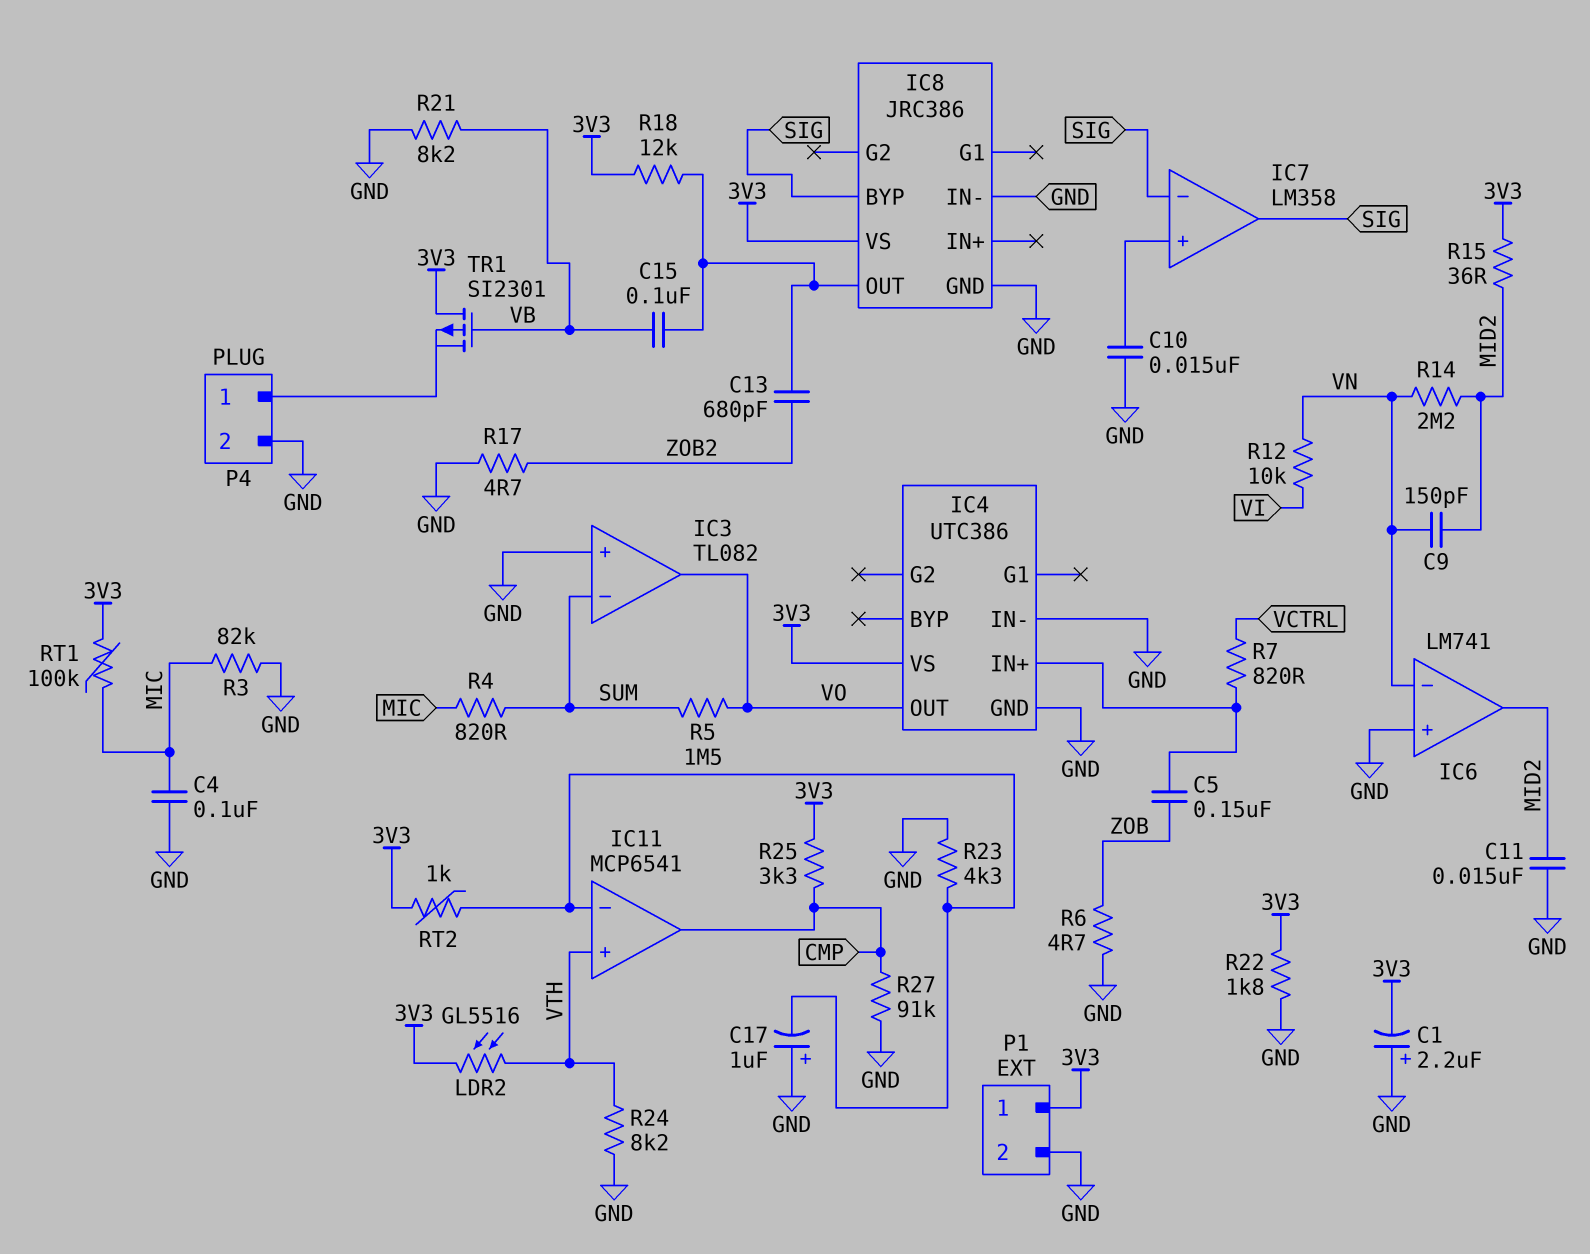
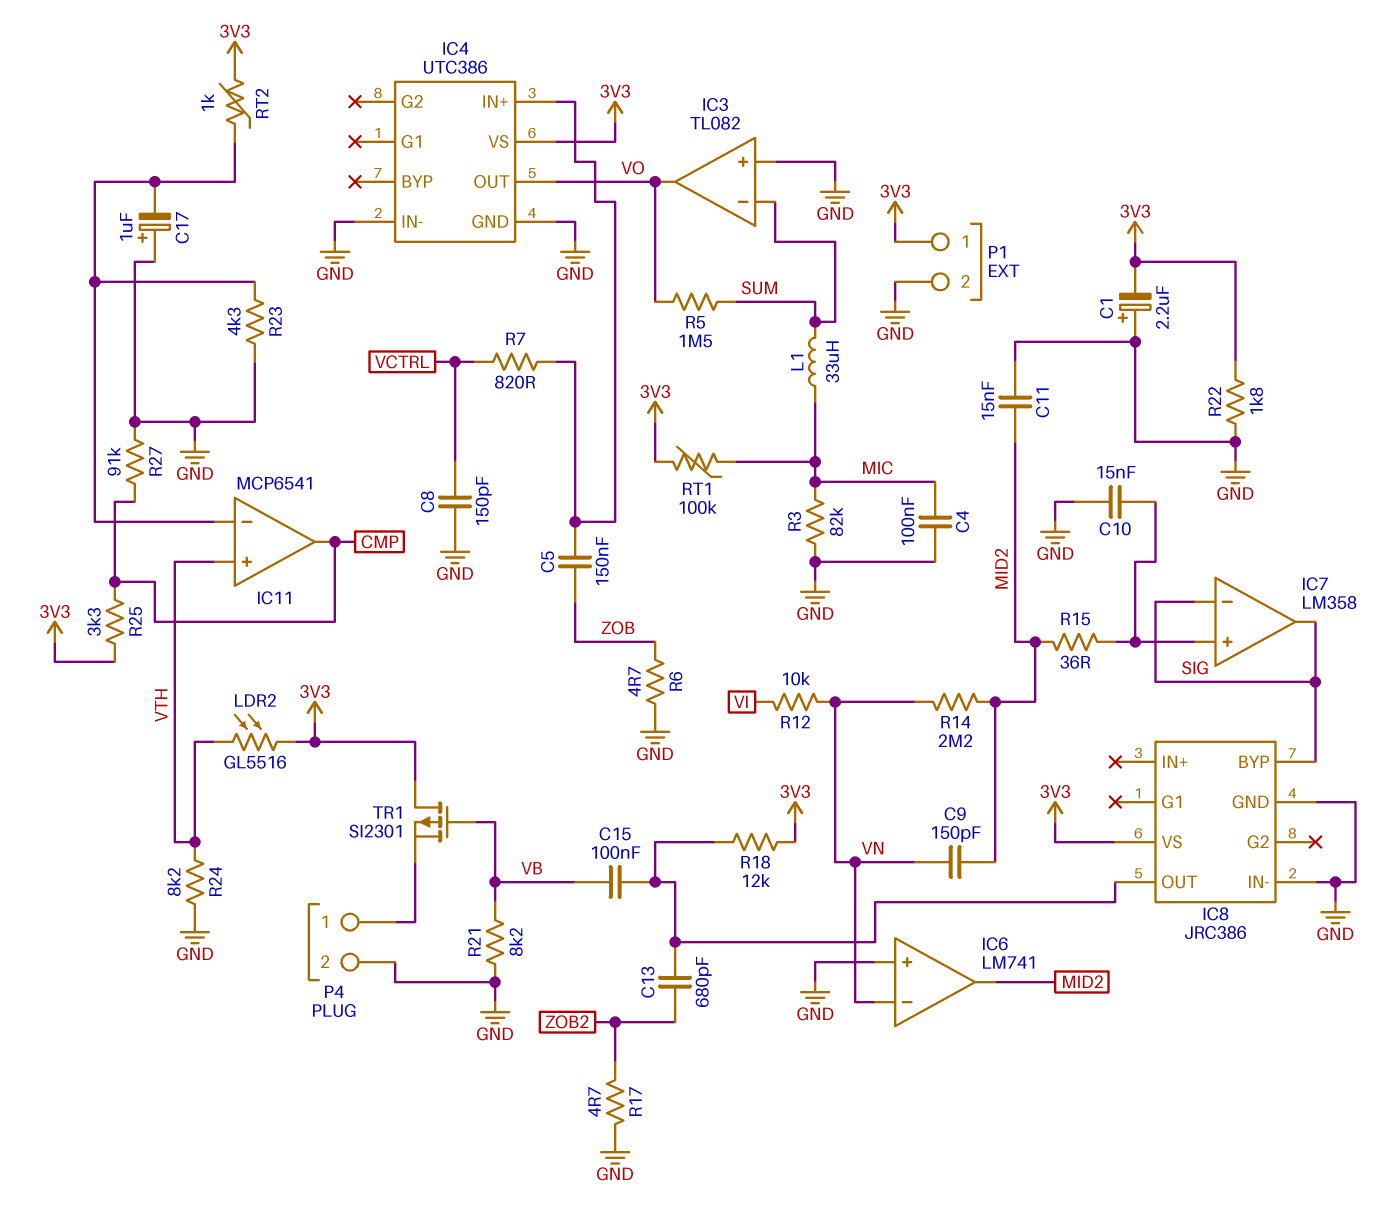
C8: none -> 150pF (GND, VCTRL)
L1: none -> 33uH (MIC, SUM)
R4: 820 (MIC, SUM) -> none
R15: 36 (3V3, MID2) -> 36 (IC7/in+, MID2)

